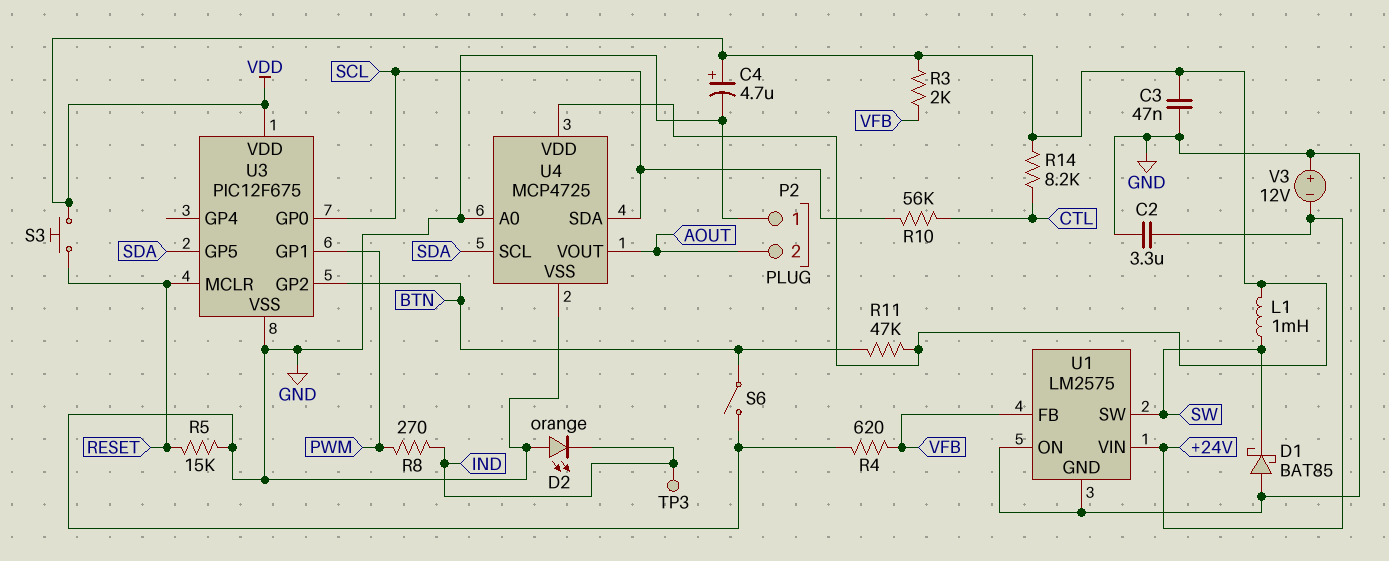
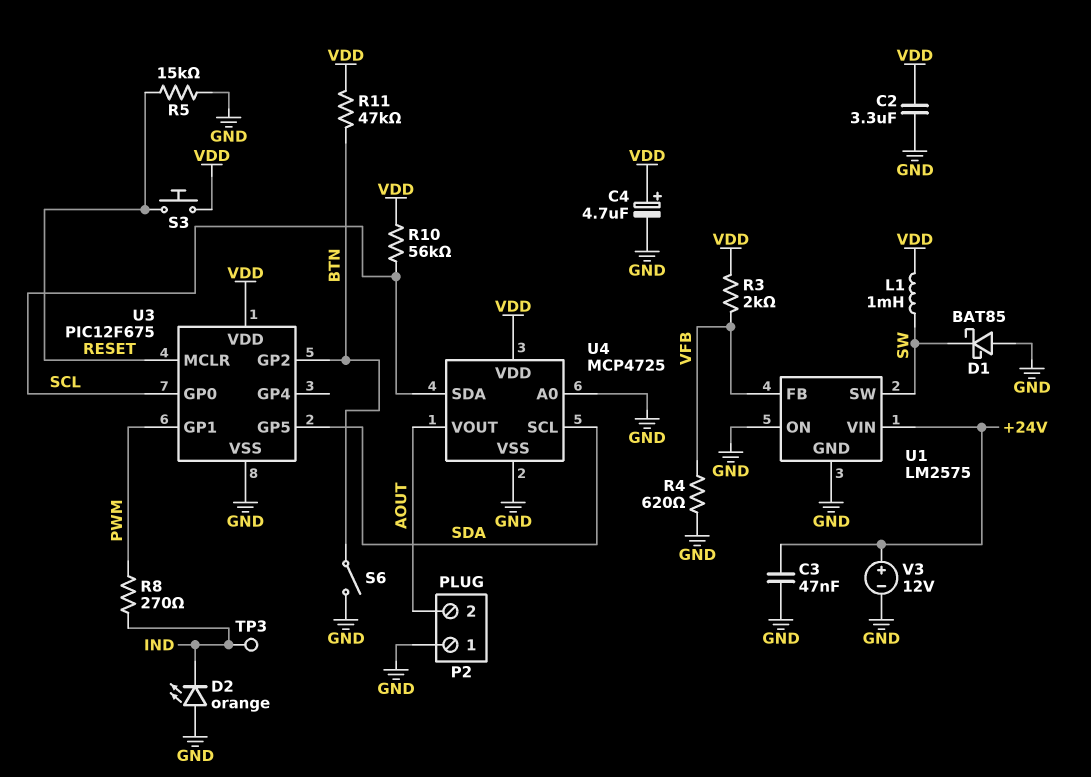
C2: 3.3uF (+24V, GND) -> 3.3uF (GND, VDD)
C3: 47nF (GND, VDD) -> 47nF (+24V, GND)
R10: 56k (CTL, SCL) -> 56k (SCL, VDD)
R14: 8.2k (CTL, VDD) -> none
V3: 12V (plus GND, minus +24V) -> 12V (plus +24V, minus GND)

